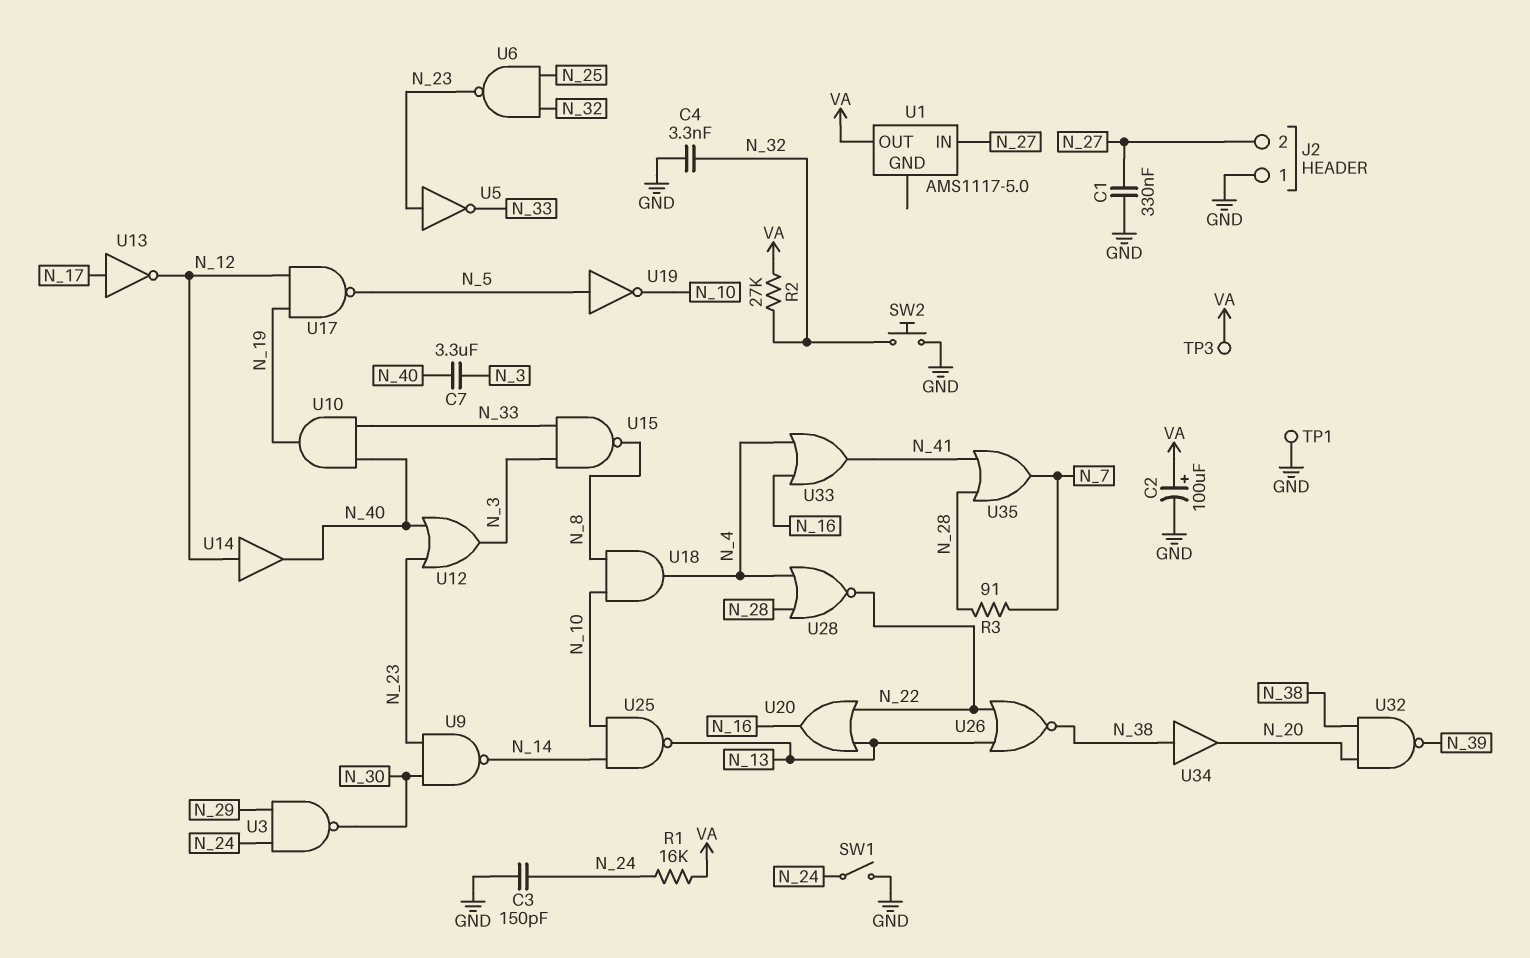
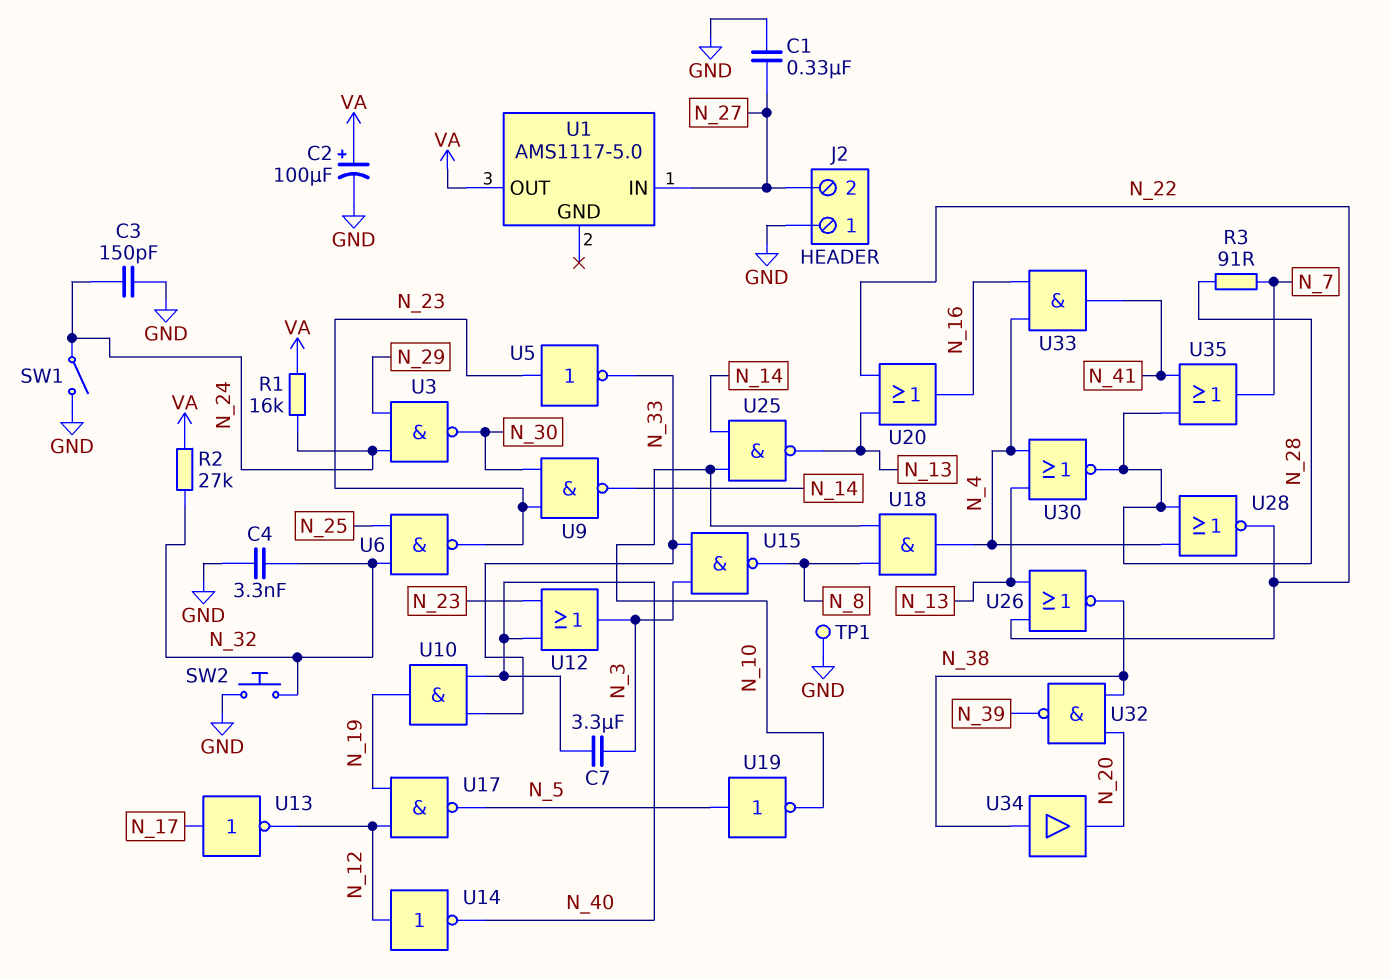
TP3: test point (VA) -> none
U14: buffer (in N_12, out N_40) -> NOT (in N_12, out N_40)
U30: none -> NOR (in N_4, in N_13, out N_28)
U33: OR (in N_4, in N_16, out N_41) -> AND (in N_4, in N_16, out N_41)

